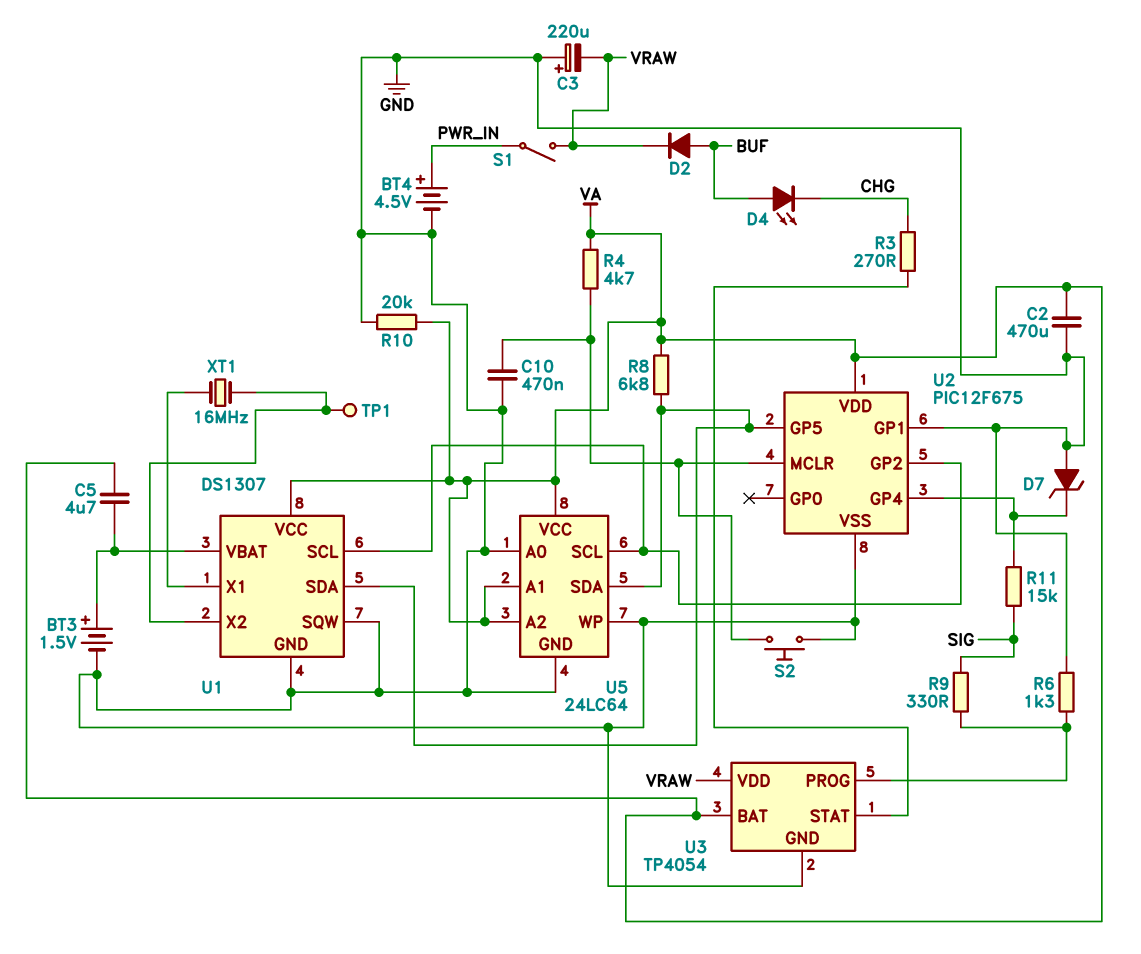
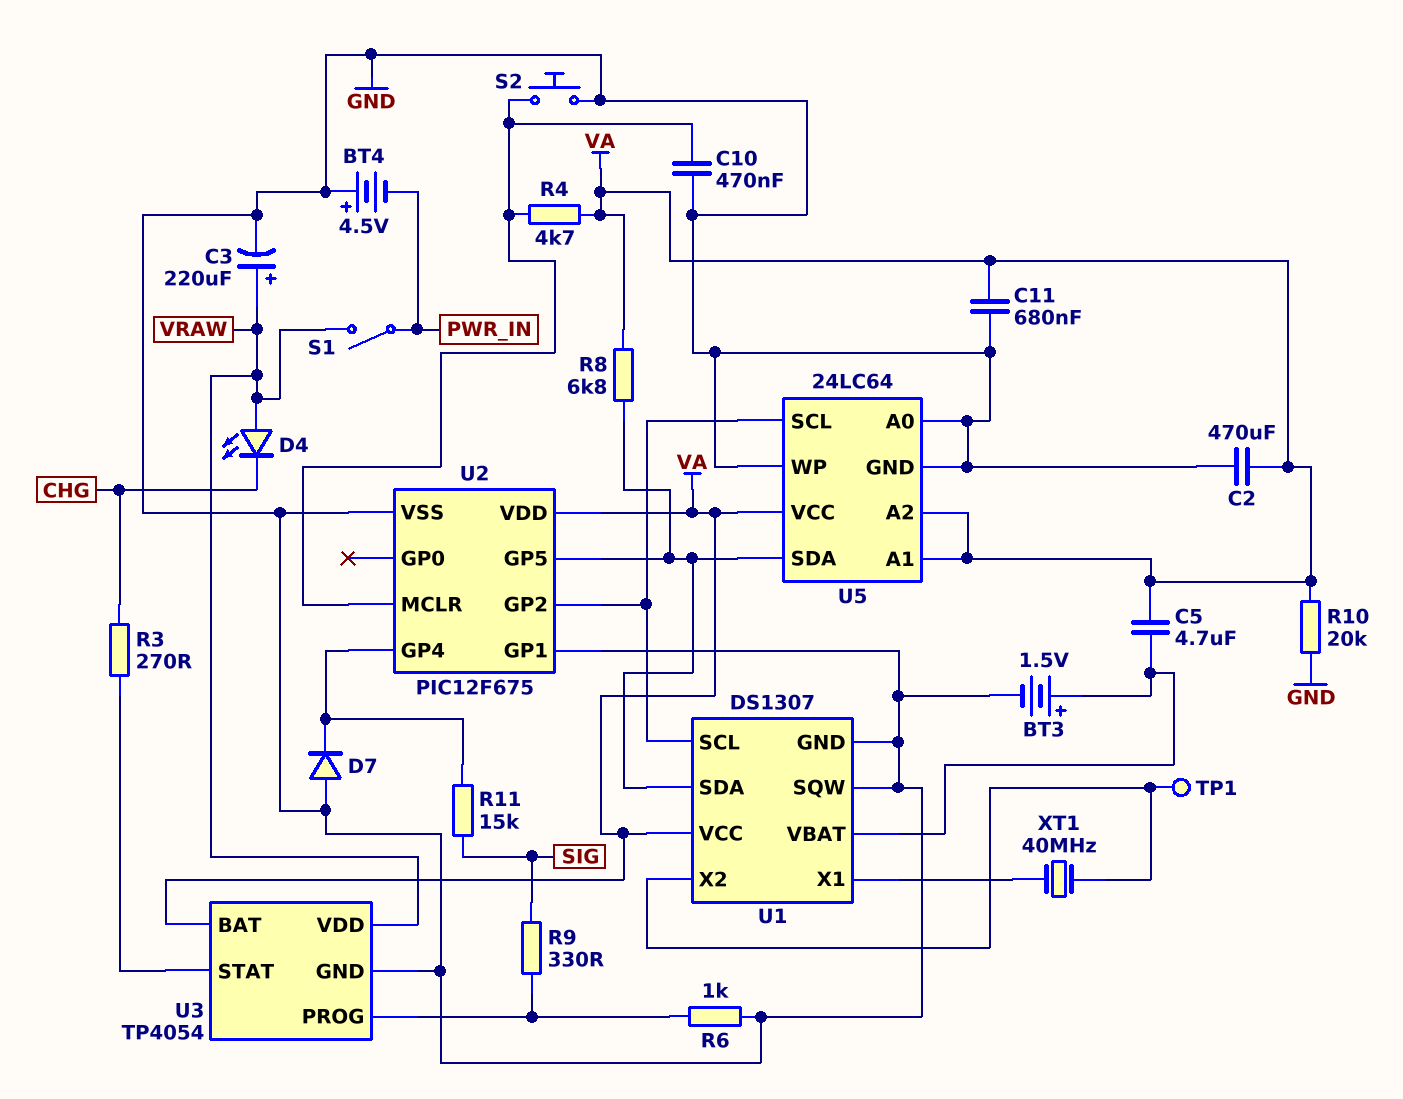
BT4: 4.5V (plus PWR_IN, minus GND) -> 4.5V (plus GND, minus PWR_IN)
C3: 220uF (plus GND, minus VRAW) -> 220uF (plus VRAW, minus GND)
C11: none -> 680nF (GND, VA)
D2: diode (A BUF, K VRAW) -> none
D4: LED (A BUF, K CHG) -> LED (A VRAW, K CHG)
D7: zener (A GND, K U2/GP4) -> diode (A GND, K U2/GP4)
R6: 1.3k (GND, U3/PROG) -> 1k (GND, U3/PROG)
XT1: 16MHz (U1/X1, U1/X2) -> 40MHz (U1/X1, U1/X2)

